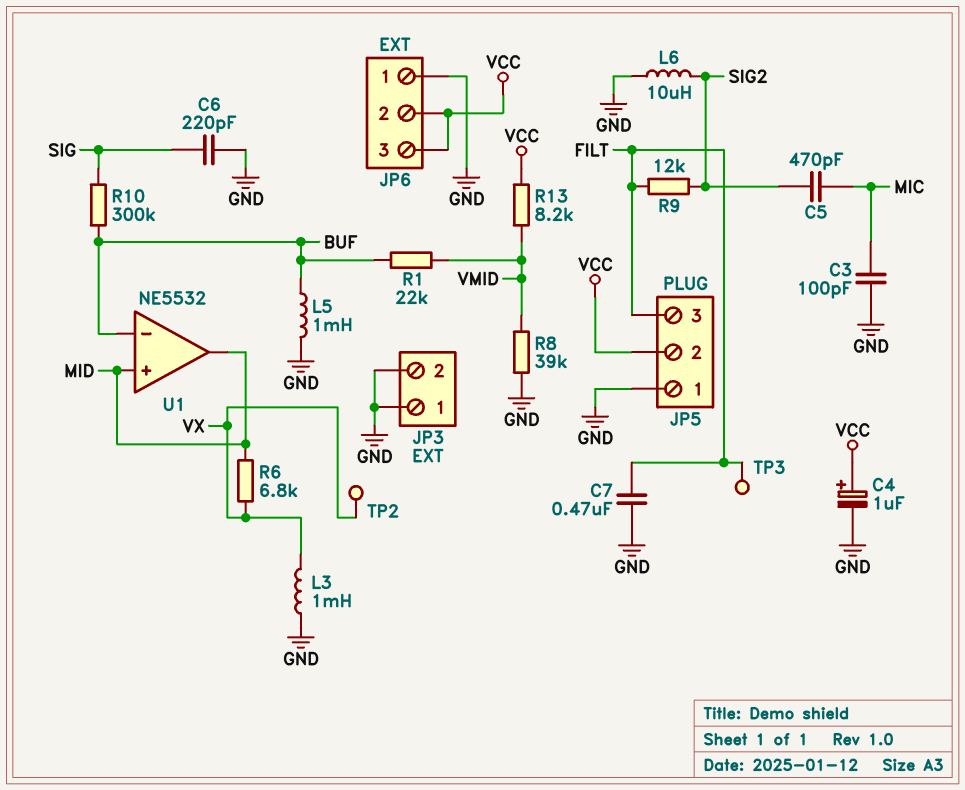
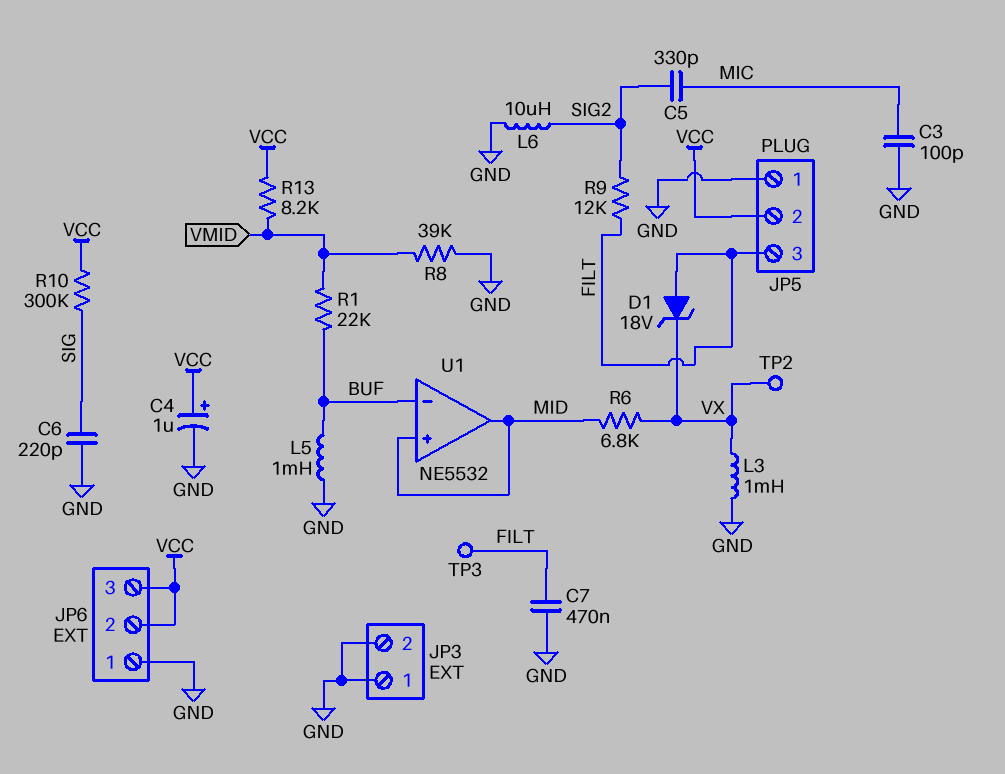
C5: 470pF (MIC, SIG2) -> 330pF (MIC, SIG2)
D1: none -> zener 18V (A FILT, K VX)
R10: 300k (BUF, SIG) -> 300k (SIG, VCC)

